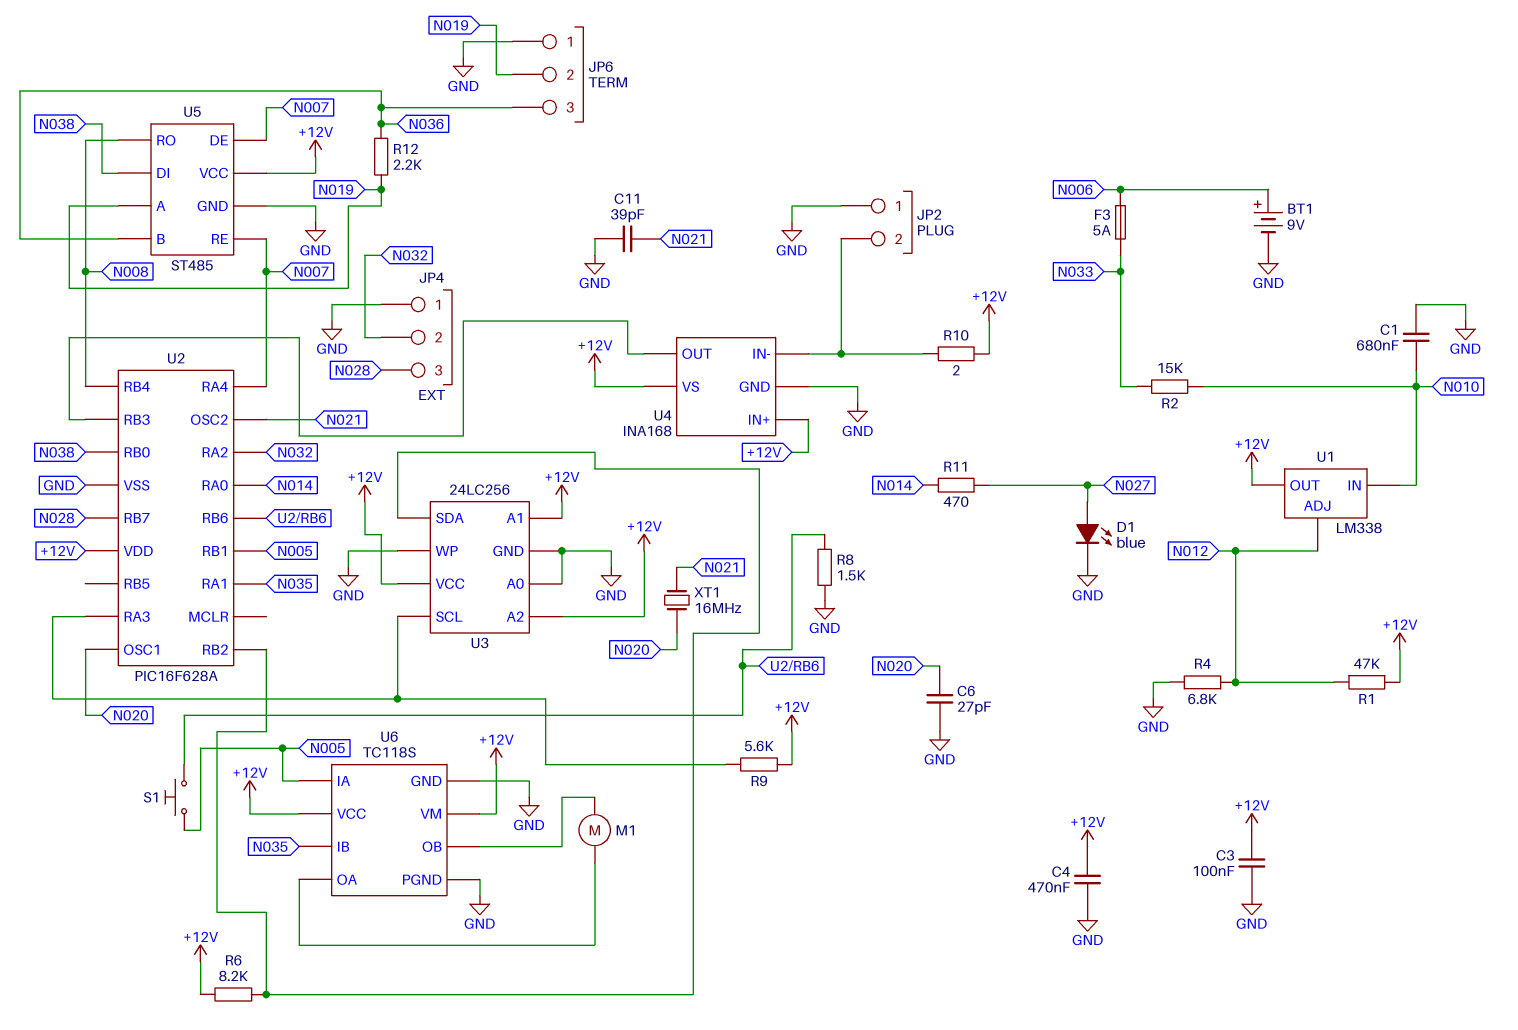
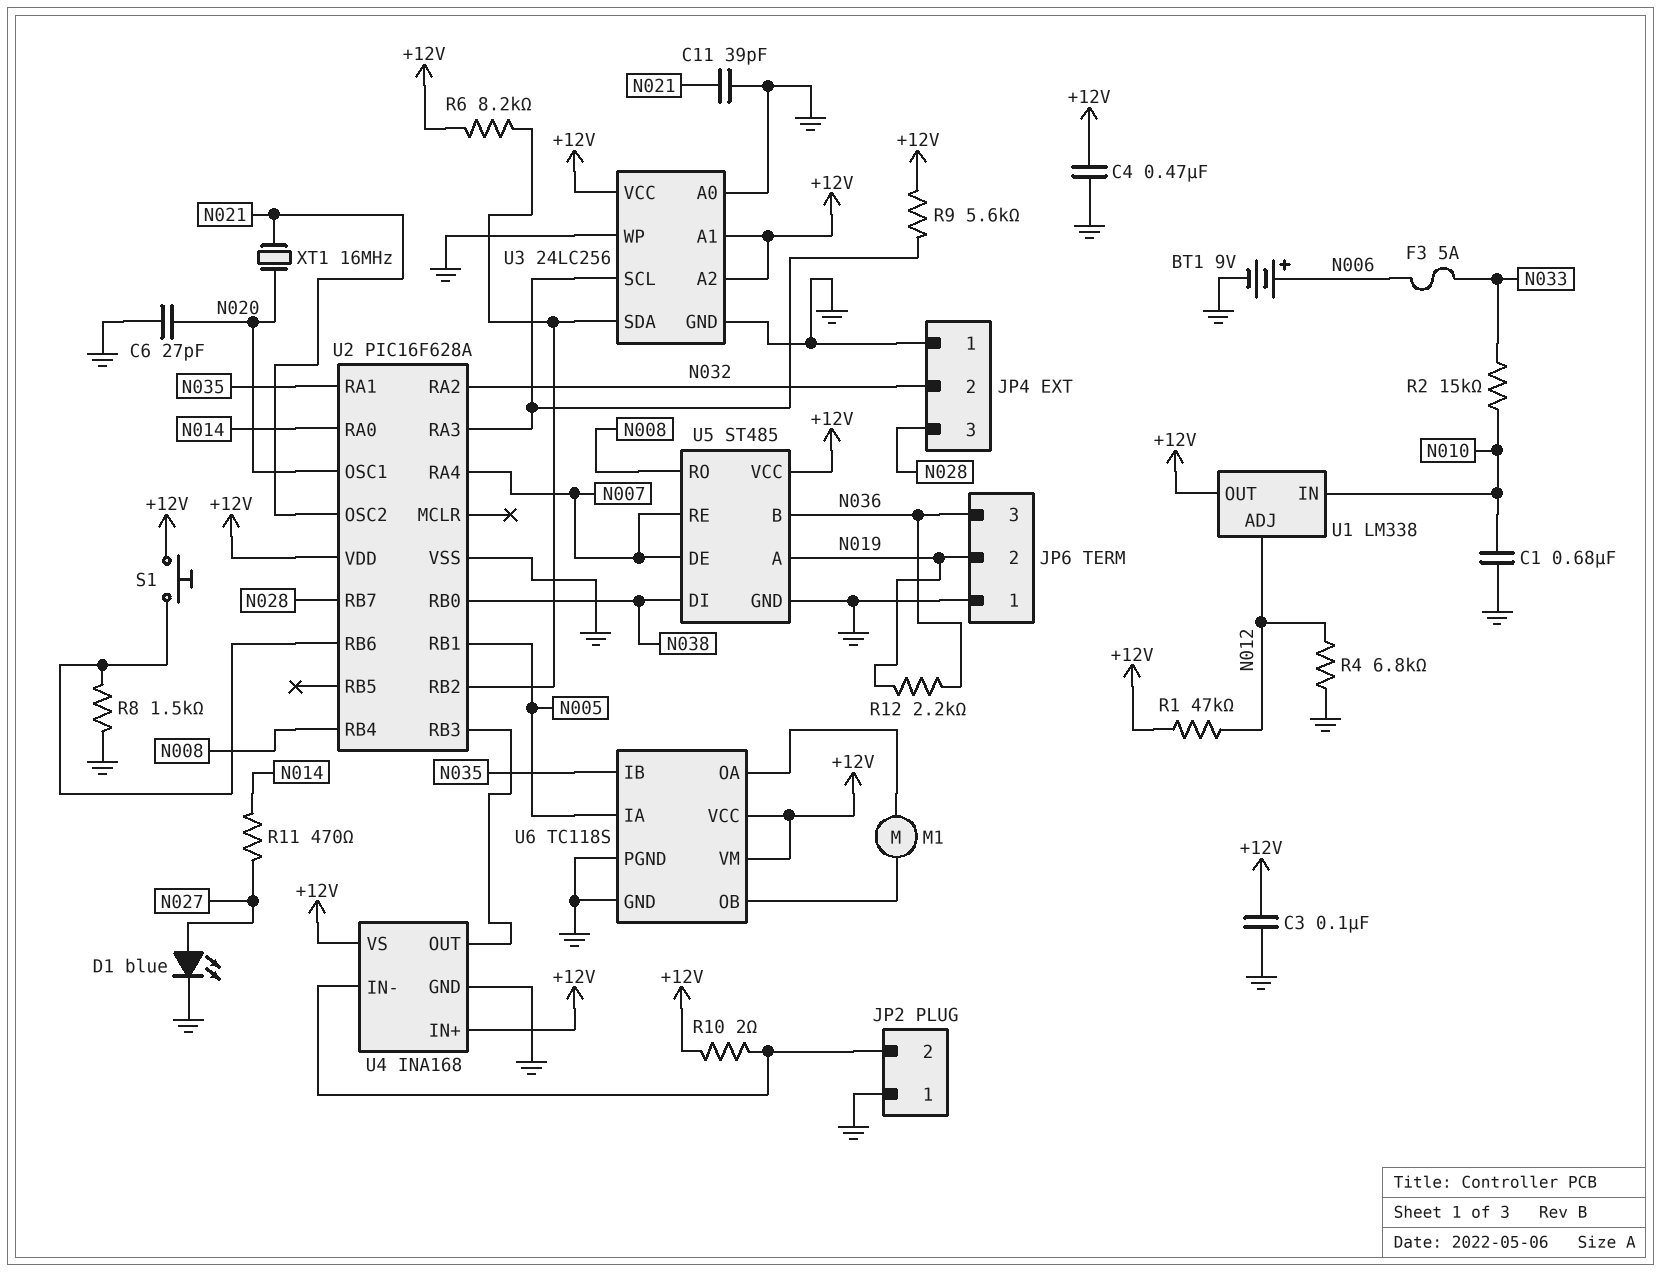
S1: button (N005, U2/RB6) -> button (+12V, U2/RB6)

